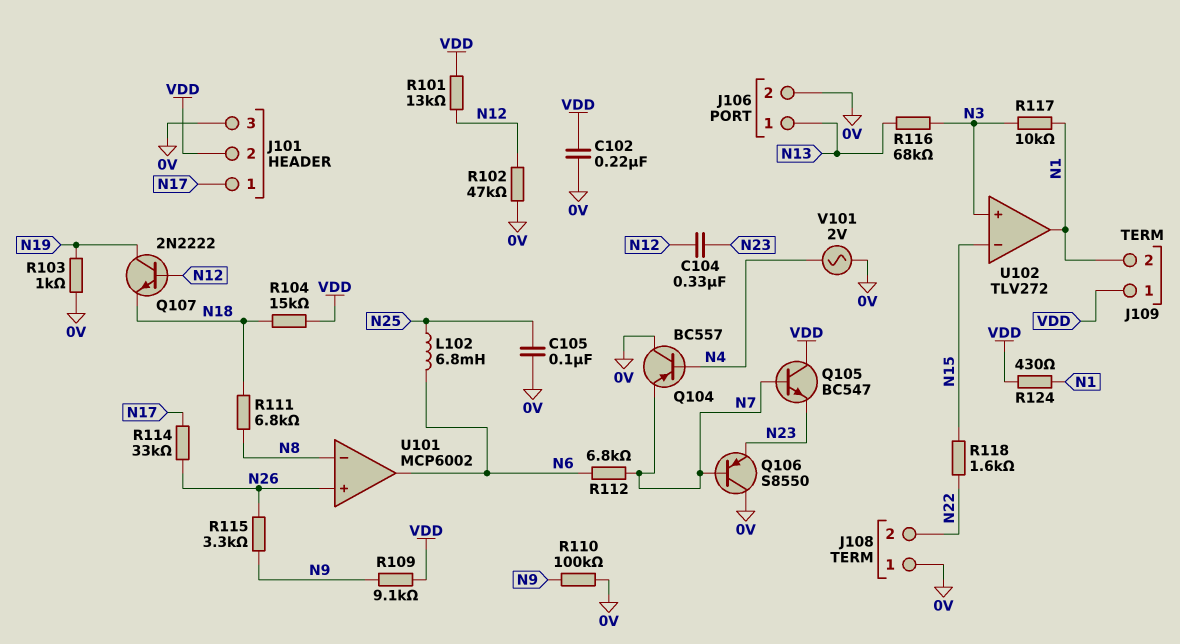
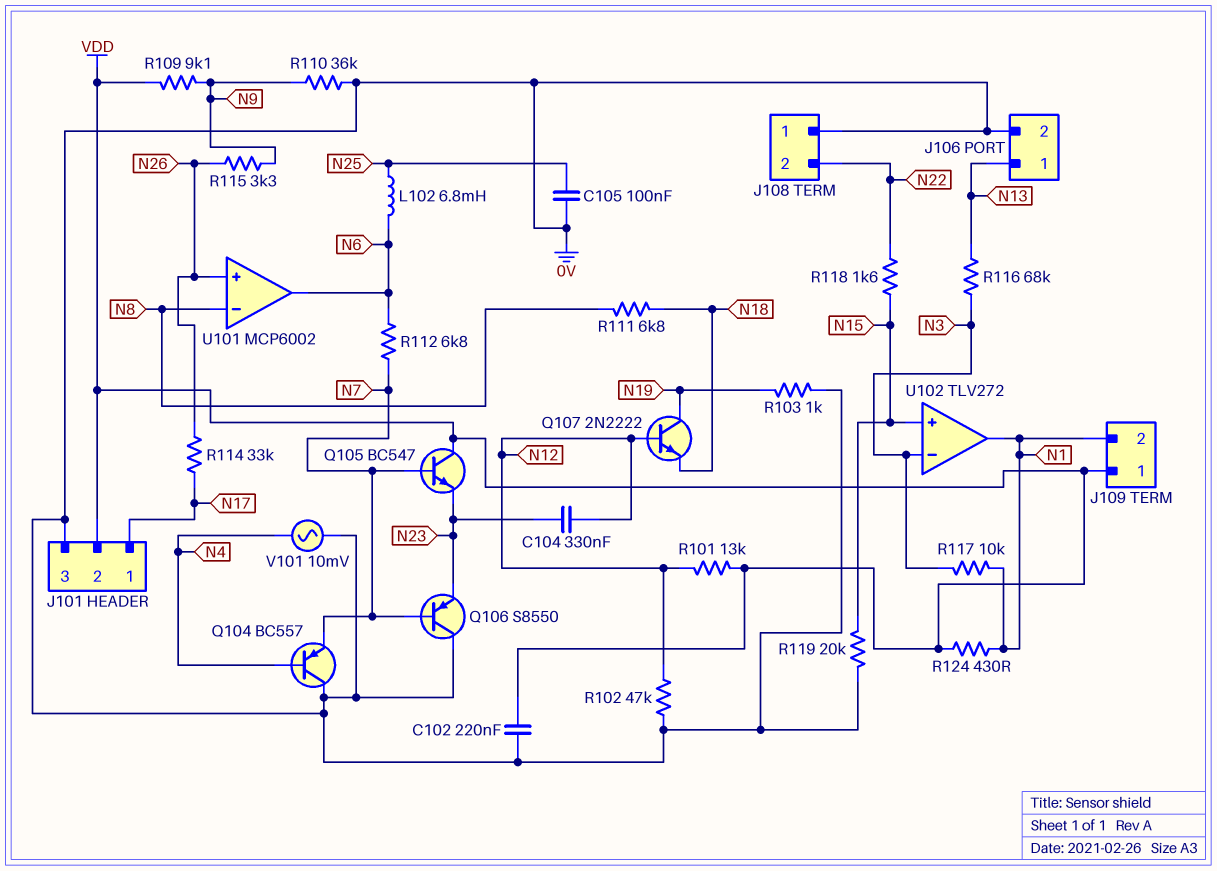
R104: 15k (N18, VDD) -> none
R110: 100k (0V, N9) -> 36k (0V, N9)
R119: none -> 20k (0V, N15)
U102 pin in+: N3 -> N15
U102 pin in-: N15 -> N3
V101: AC 2V (0V, N4) -> AC 10mV (0V, N4)

